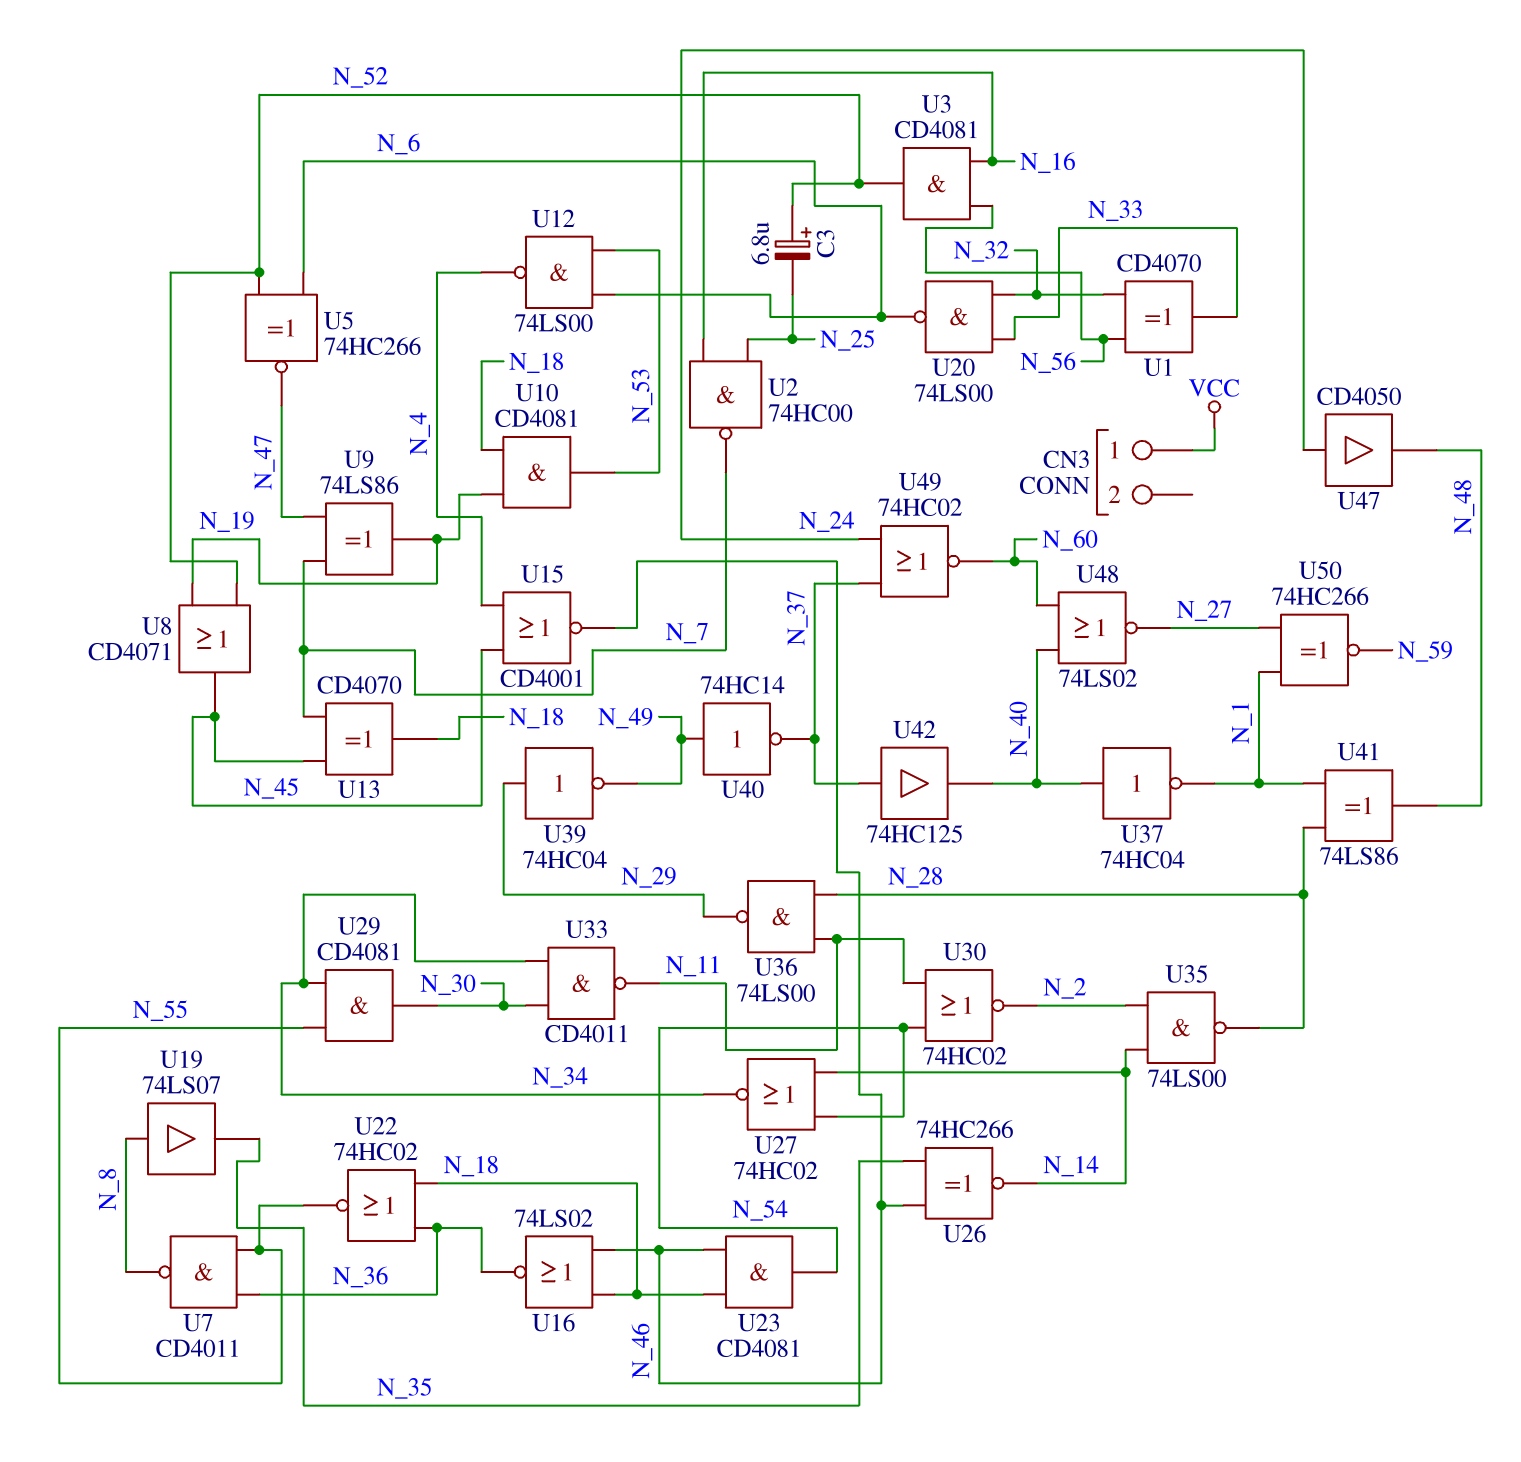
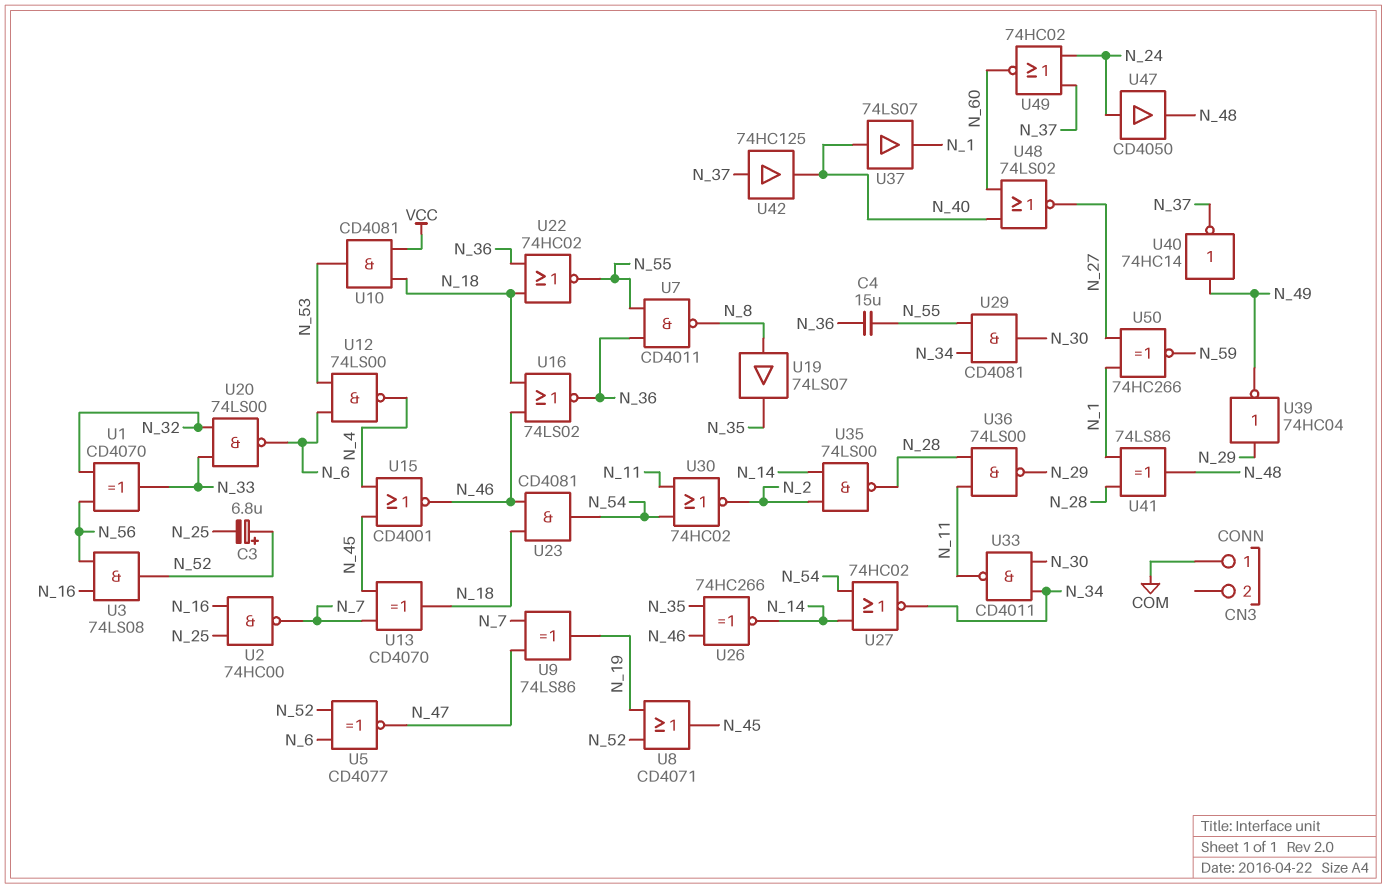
C4: none -> 15uF (N_36, N_55)
CN3 pin 1: VCC -> COM
U3: AND CD4081 (in N_16, in N_56, out N_52) -> AND 74LS08 (in N_16, in N_56, out N_52)
U5: XNOR 74HC266 (in N_6, in N_52, out N_47) -> XNOR CD4077 (in N_6, in N_52, out N_47)
U10: AND CD4081 (in N_18, in N_19, out N_53) -> AND CD4081 (in N_18, in VCC, out N_53)
U37: NOT 74HC04 (in N_40, out N_1) -> buffer 74LS07 (in N_40, out N_1)

